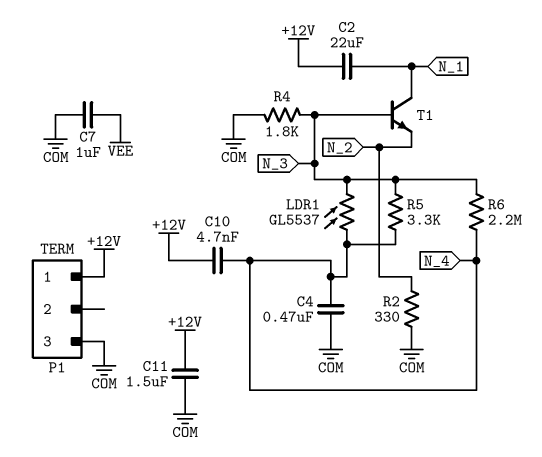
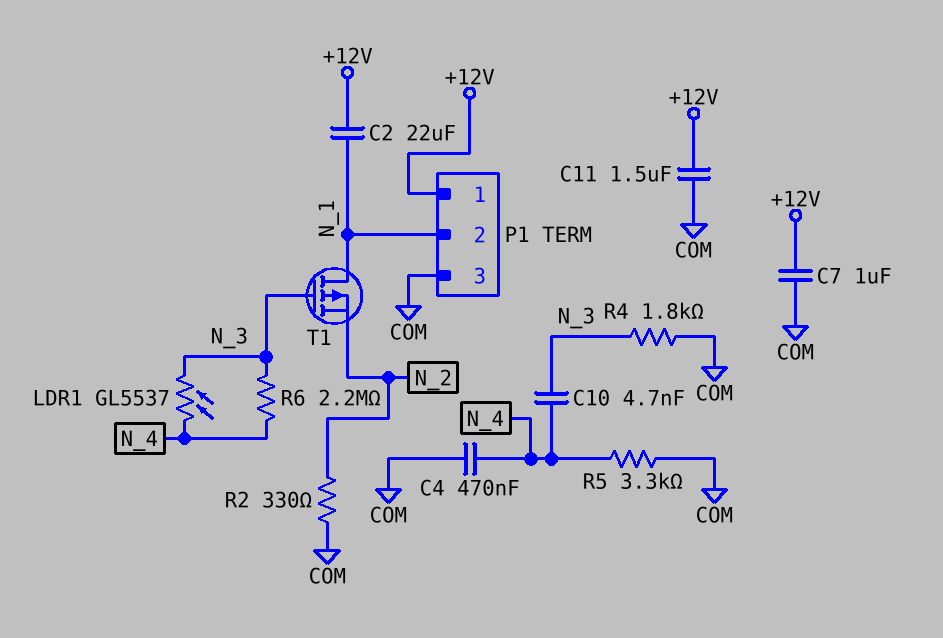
C7: 1uF (COM, VEE) -> 1uF (+12V, COM)
C10: 4.7nF (+12V, N_4) -> 4.7nF (N_3, N_4)
P1 pin 2: none -> N_1
R5: 3.3k (N_3, N_4) -> 3.3k (COM, N_4)
T1: NPN (B N_3, C N_1, E N_2) -> PMOS (G N_3, D N_1, S N_2)

